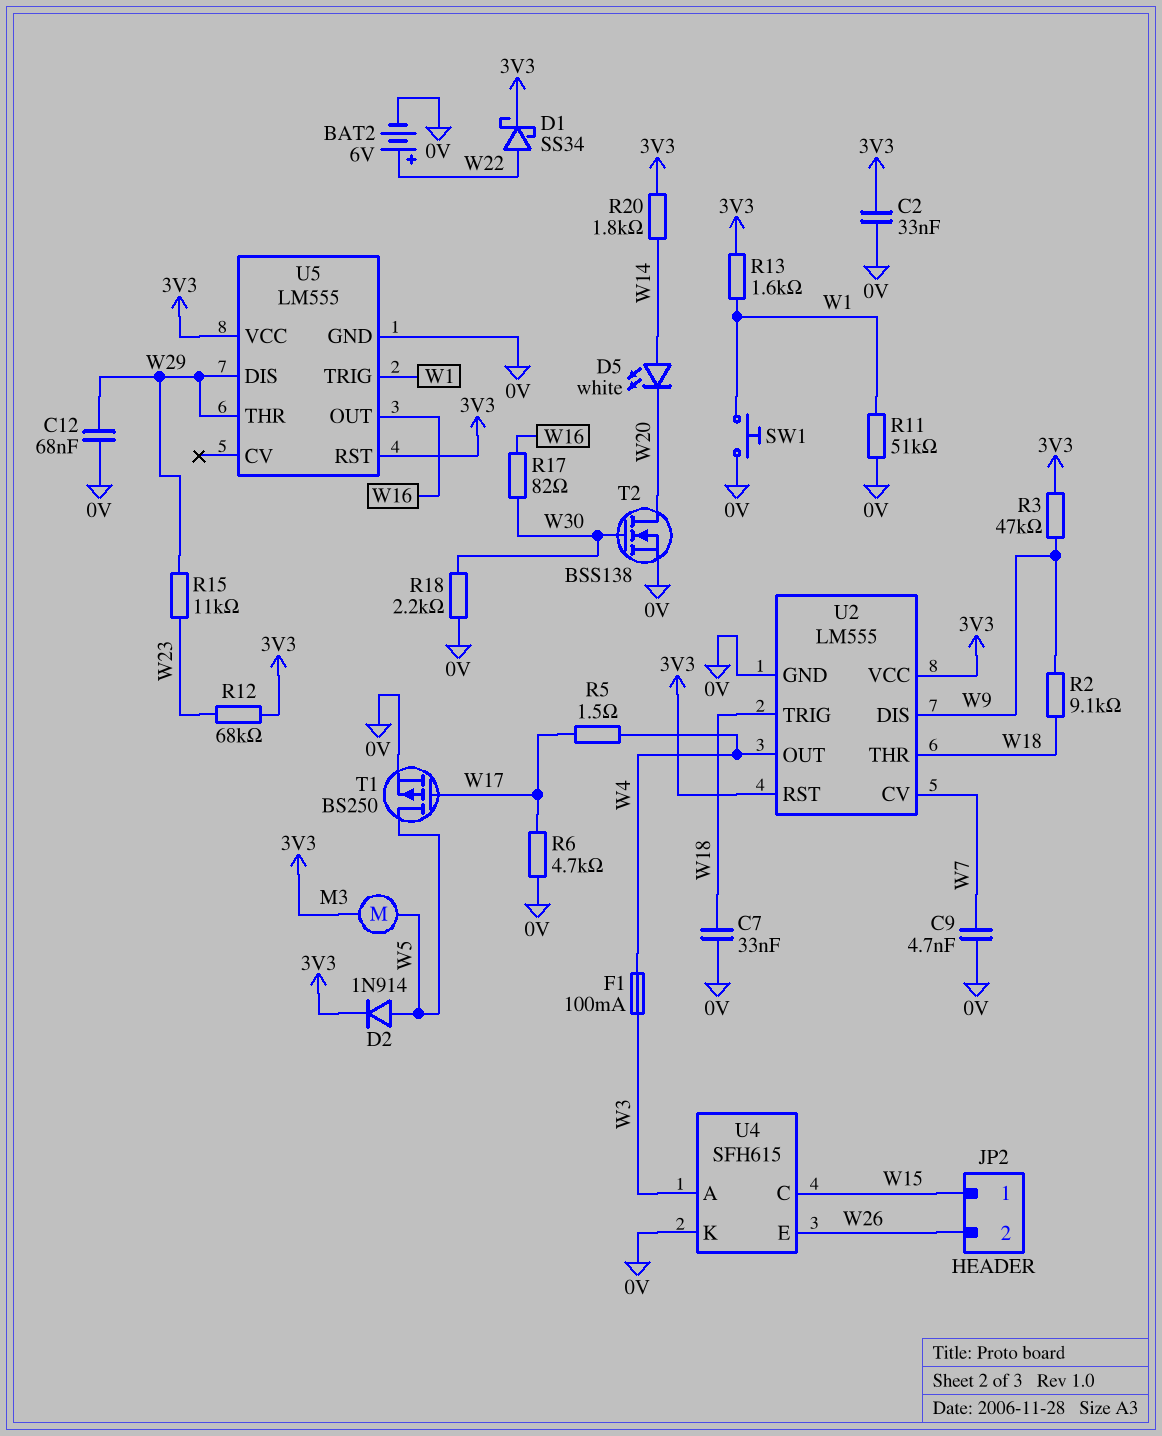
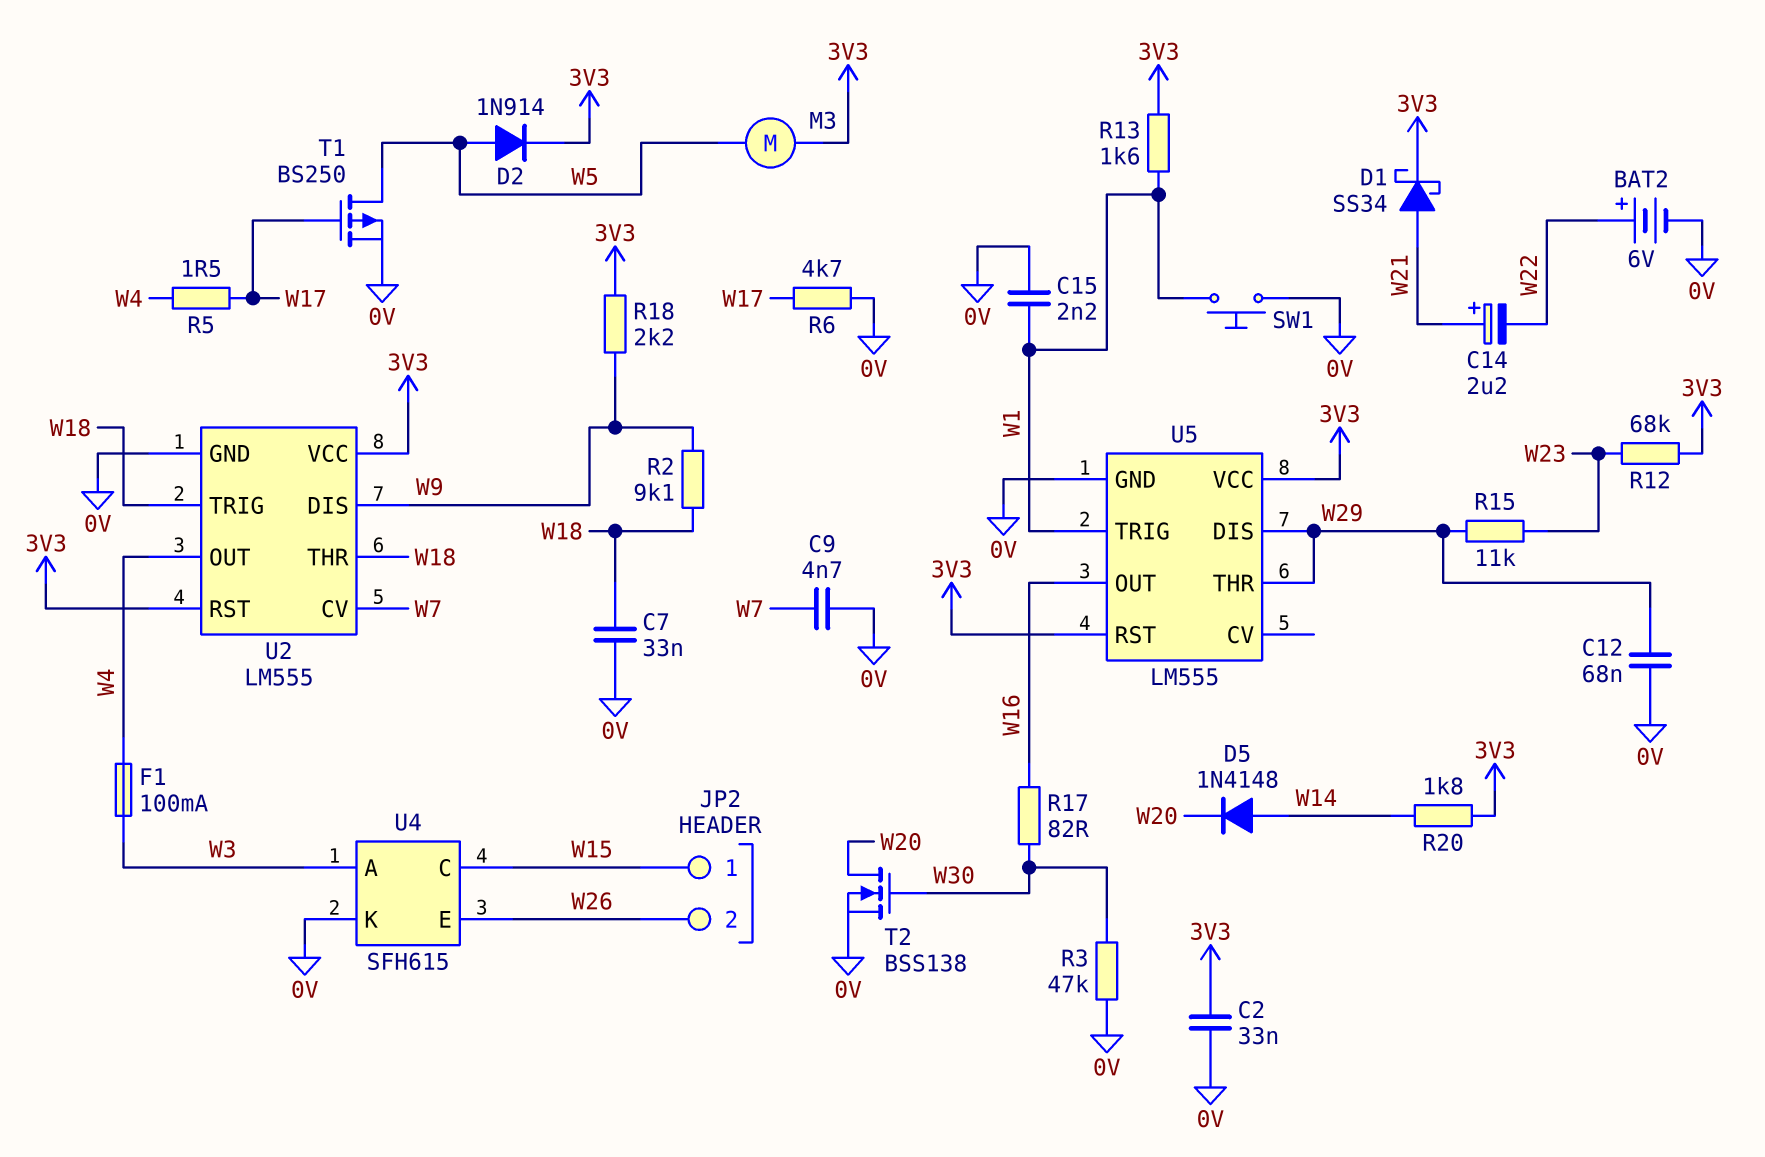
C14: none -> 2.2uF (plus W21, minus W22)
C15: none -> 2.2nF (0V, W1)
D1: schottky SS34 (A W22, K 3V3) -> schottky SS34 (A W21, K 3V3)
D5: LED white (A W14, K W20) -> diode 1N4148 (A W14, K W20)
R3: 47k (3V3, W9) -> 47k (0V, W30)
R11: 51k (0V, W1) -> none
R18: 2.2k (0V, W30) -> 2.2k (3V3, W9)

